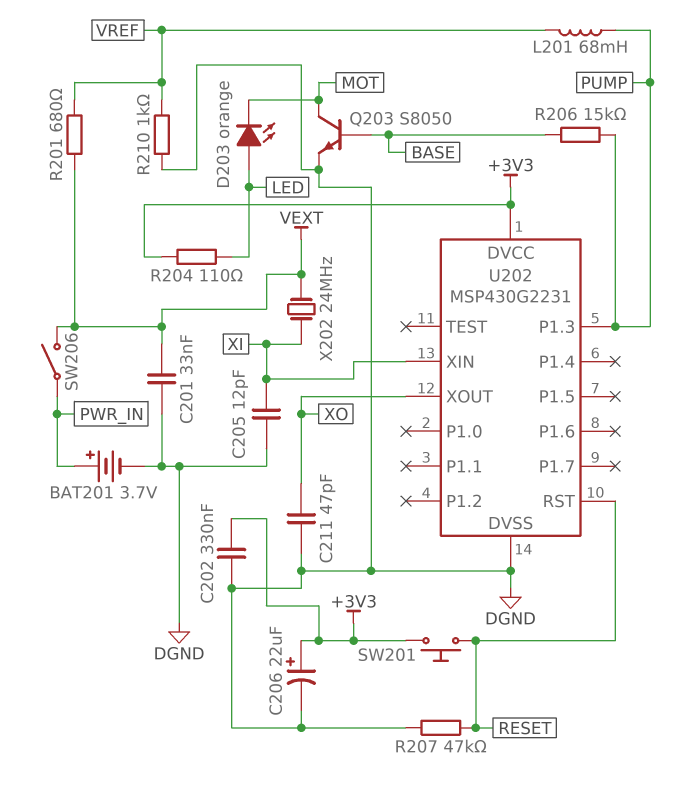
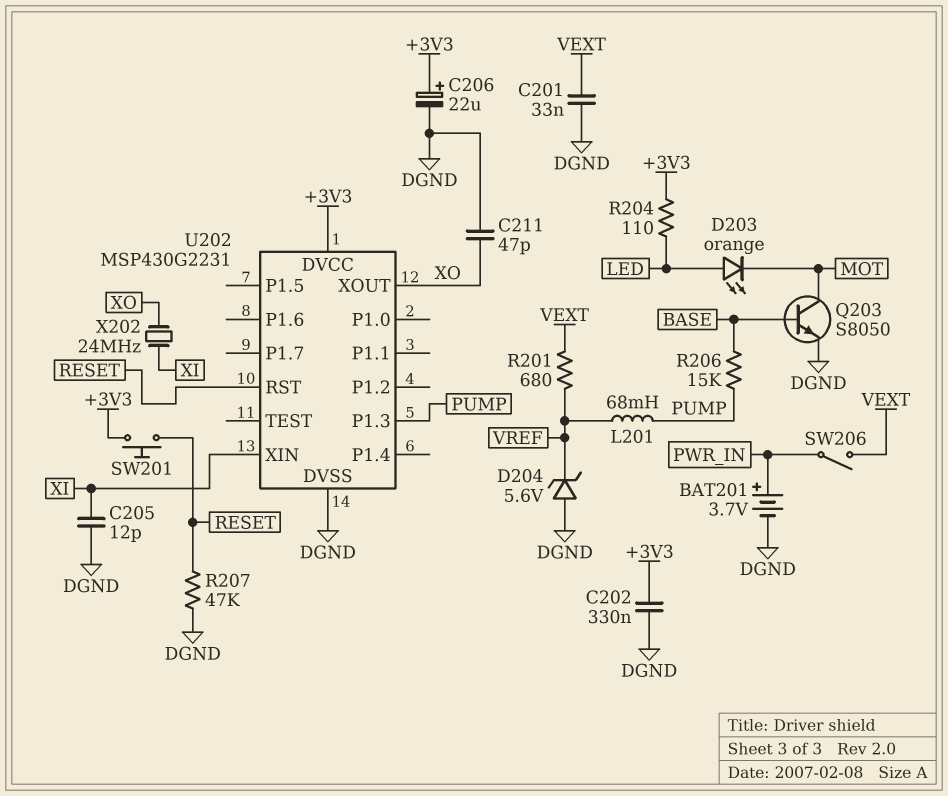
D204: none -> zener 5.6V (A DGND, K VREF)
R210: 1k (DGND, VREF) -> none
X202: 24MHz (VEXT, XI) -> 24MHz (XI, XO)

